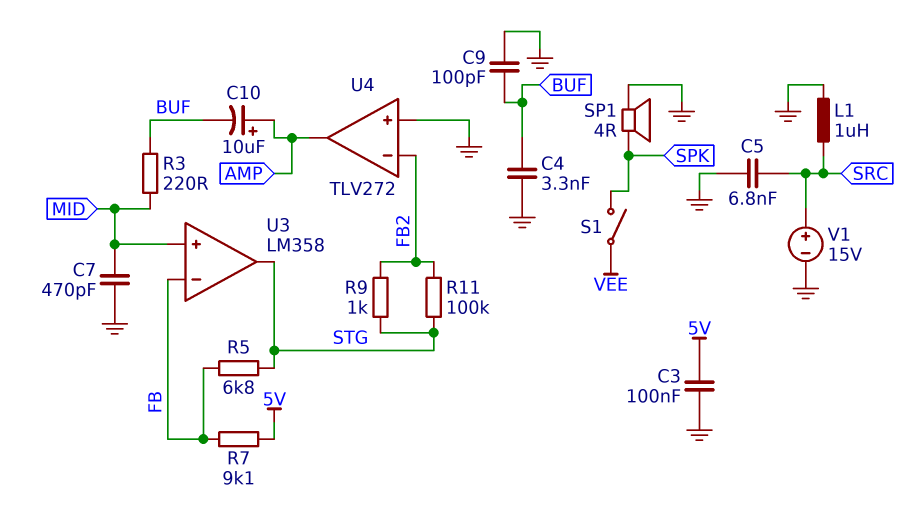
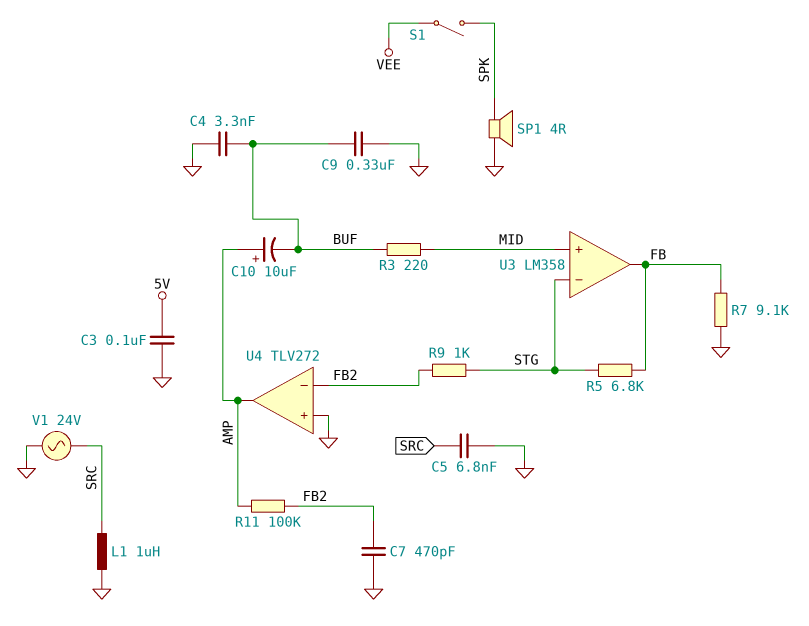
C7: 470pF (GND, MID) -> 470pF (FB2, GND)
C9: 100pF (BUF, GND) -> 330nF (BUF, GND)
R7: 9.1k (5V, FB) -> 9.1k (FB, GND)
R11: 100k (FB2, STG) -> 100k (AMP, FB2)
U3 pin in-: FB -> STG
U3 pin out: STG -> FB
V1: 15V (plus SRC, minus GND) -> AC 24V (GND, SRC)

